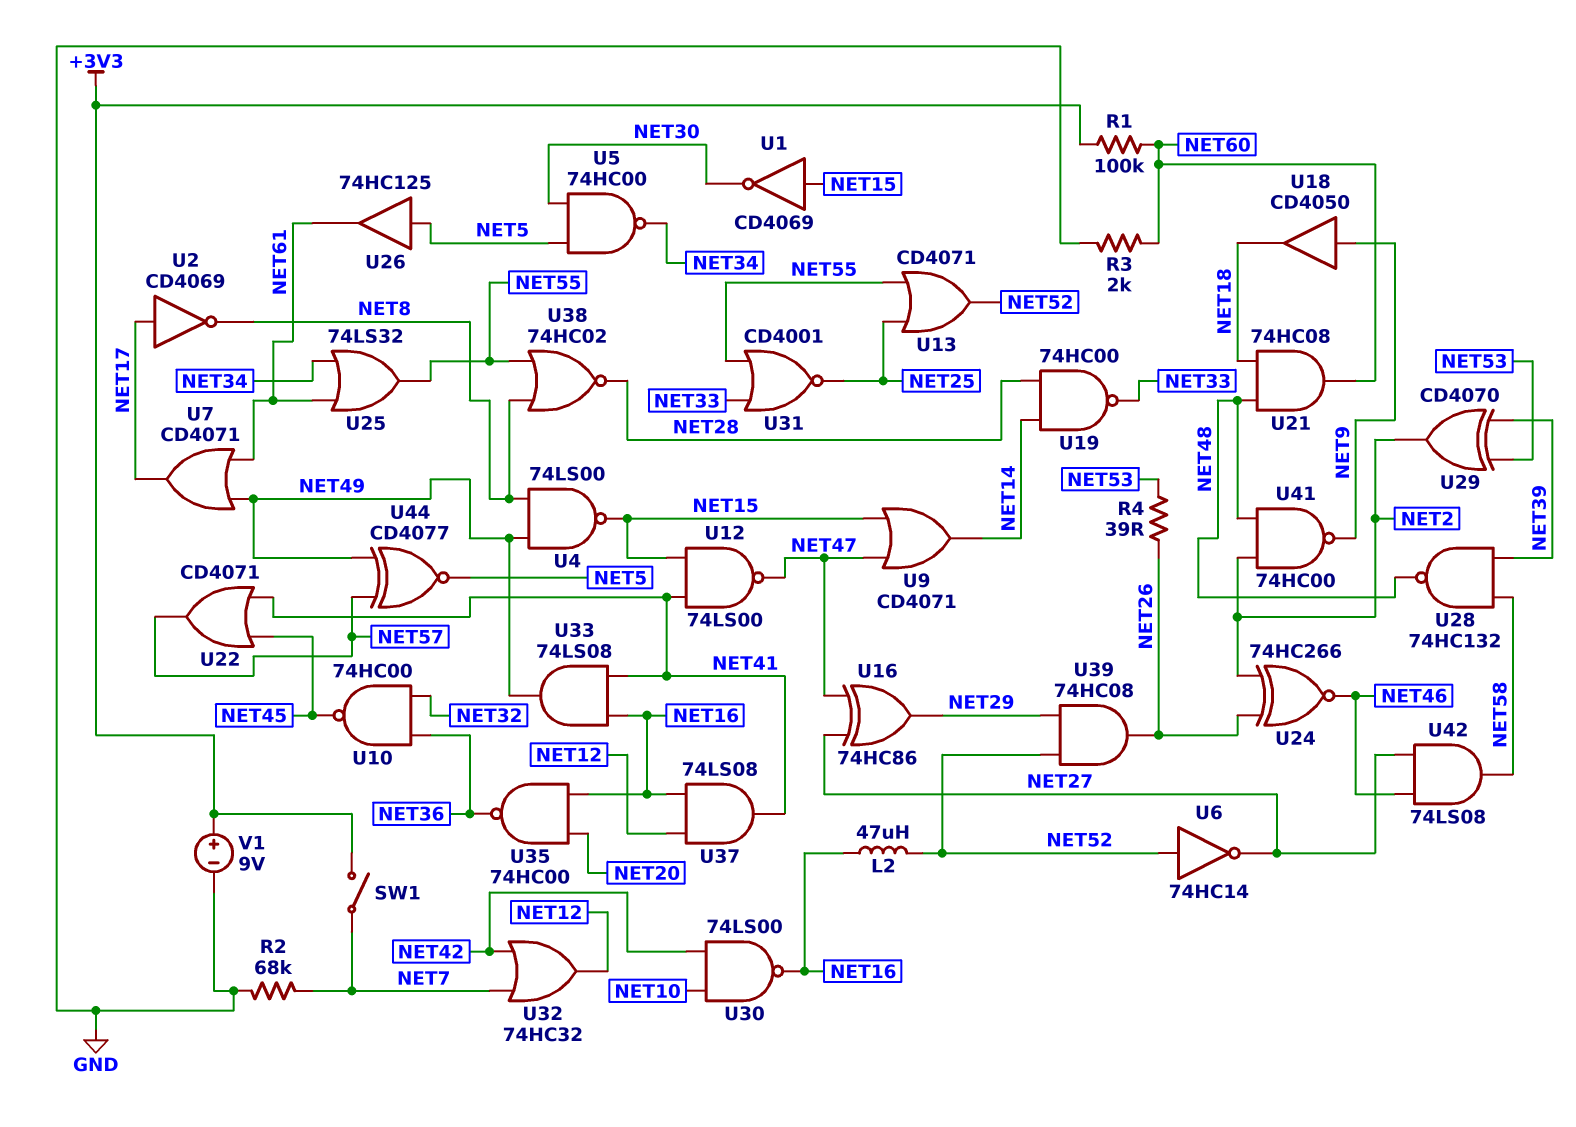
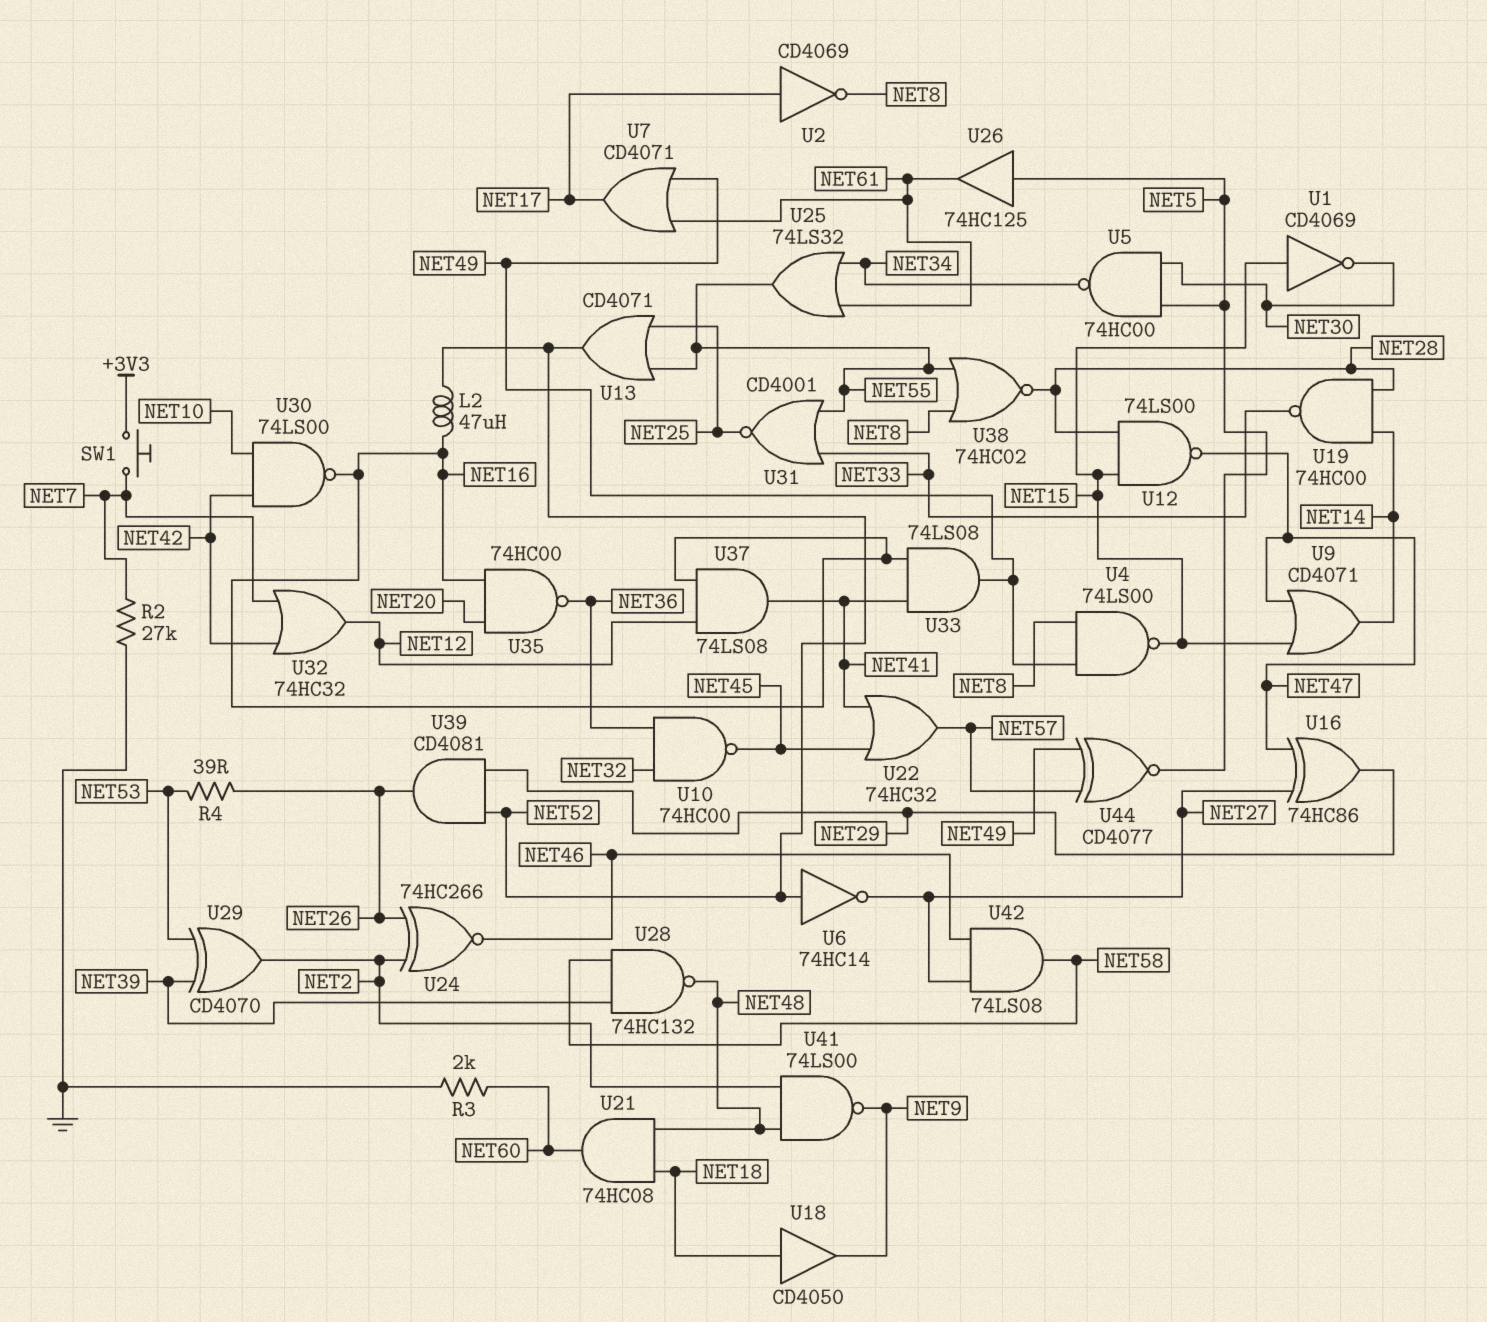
R1: 100k (+3V3, NET60) -> none
R2: 68k (GND, NET7) -> 27k (GND, NET7)
SW1: switch (+3V3, NET7) -> button (+3V3, NET7)
U12: NAND 74LS00 (in NET15, in NET41, out NET47) -> NAND 74LS00 (in NET15, in NET28, out NET47)
U18: buffer CD4050 (in NET9, out NET18) -> buffer CD4050 (in NET18, out NET9)
U22: OR CD4071 (in NET41, in NET45, out NET57) -> OR 74HC32 (in NET41, in NET45, out NET57)
U39: AND 74HC08 (in NET29, in NET52, out NET26) -> AND CD4081 (in NET29, in NET52, out NET26)
U41: NAND 74HC00 (in NET2, in NET48, out NET9) -> NAND 74LS00 (in NET2, in NET48, out NET9)
V1: 9V (plus +3V3, minus GND) -> none

